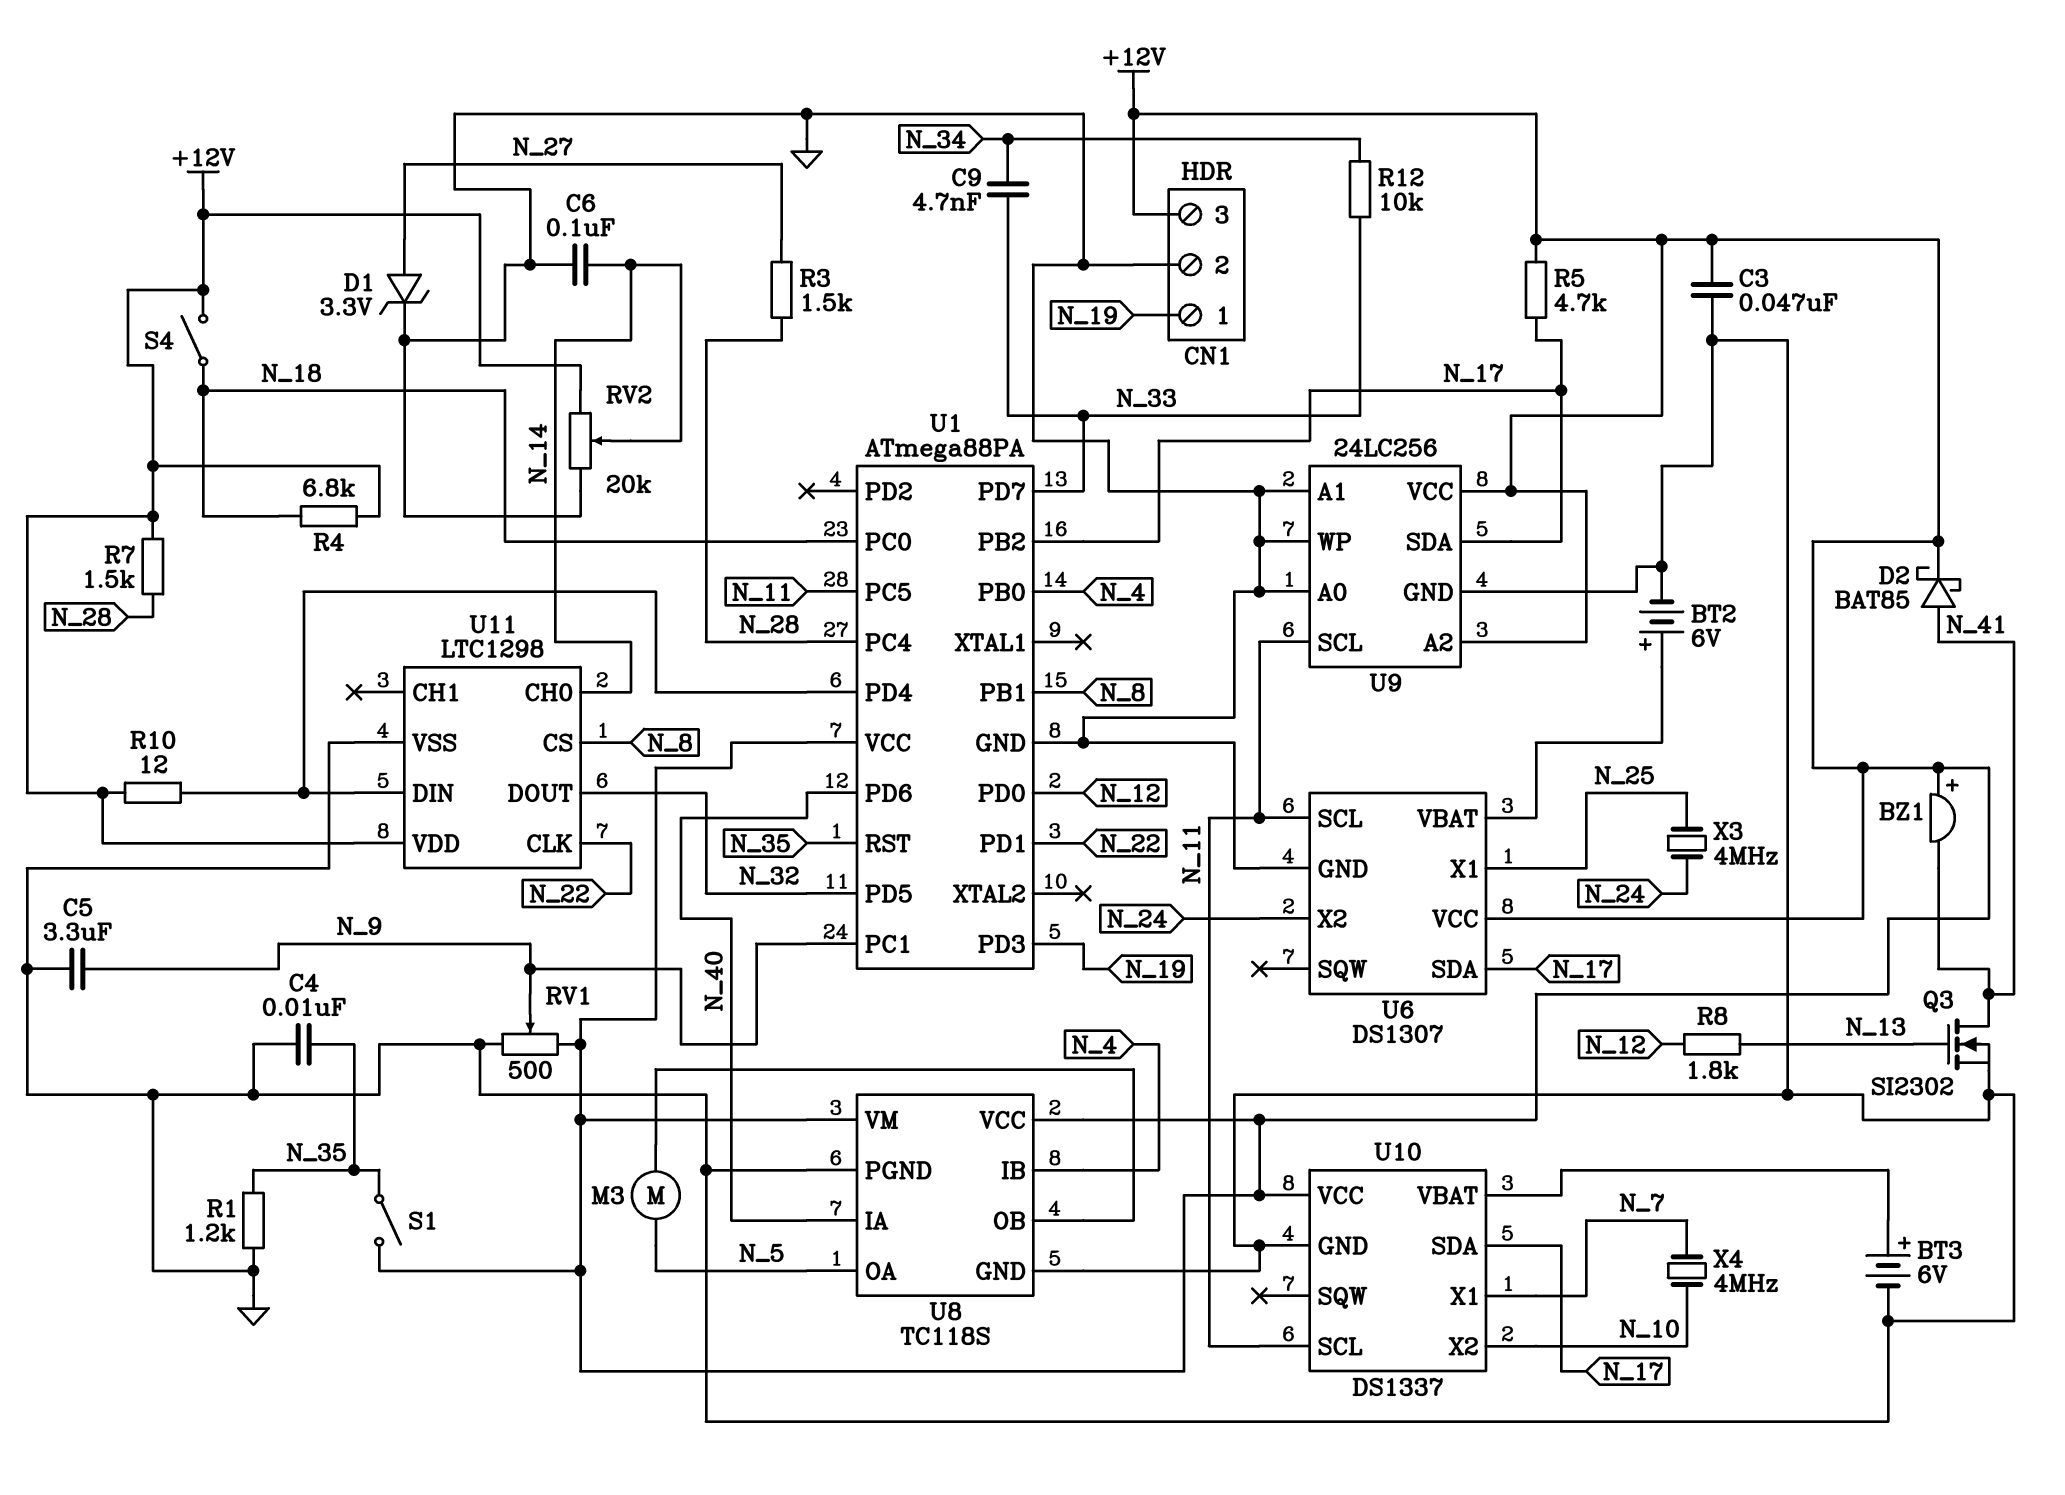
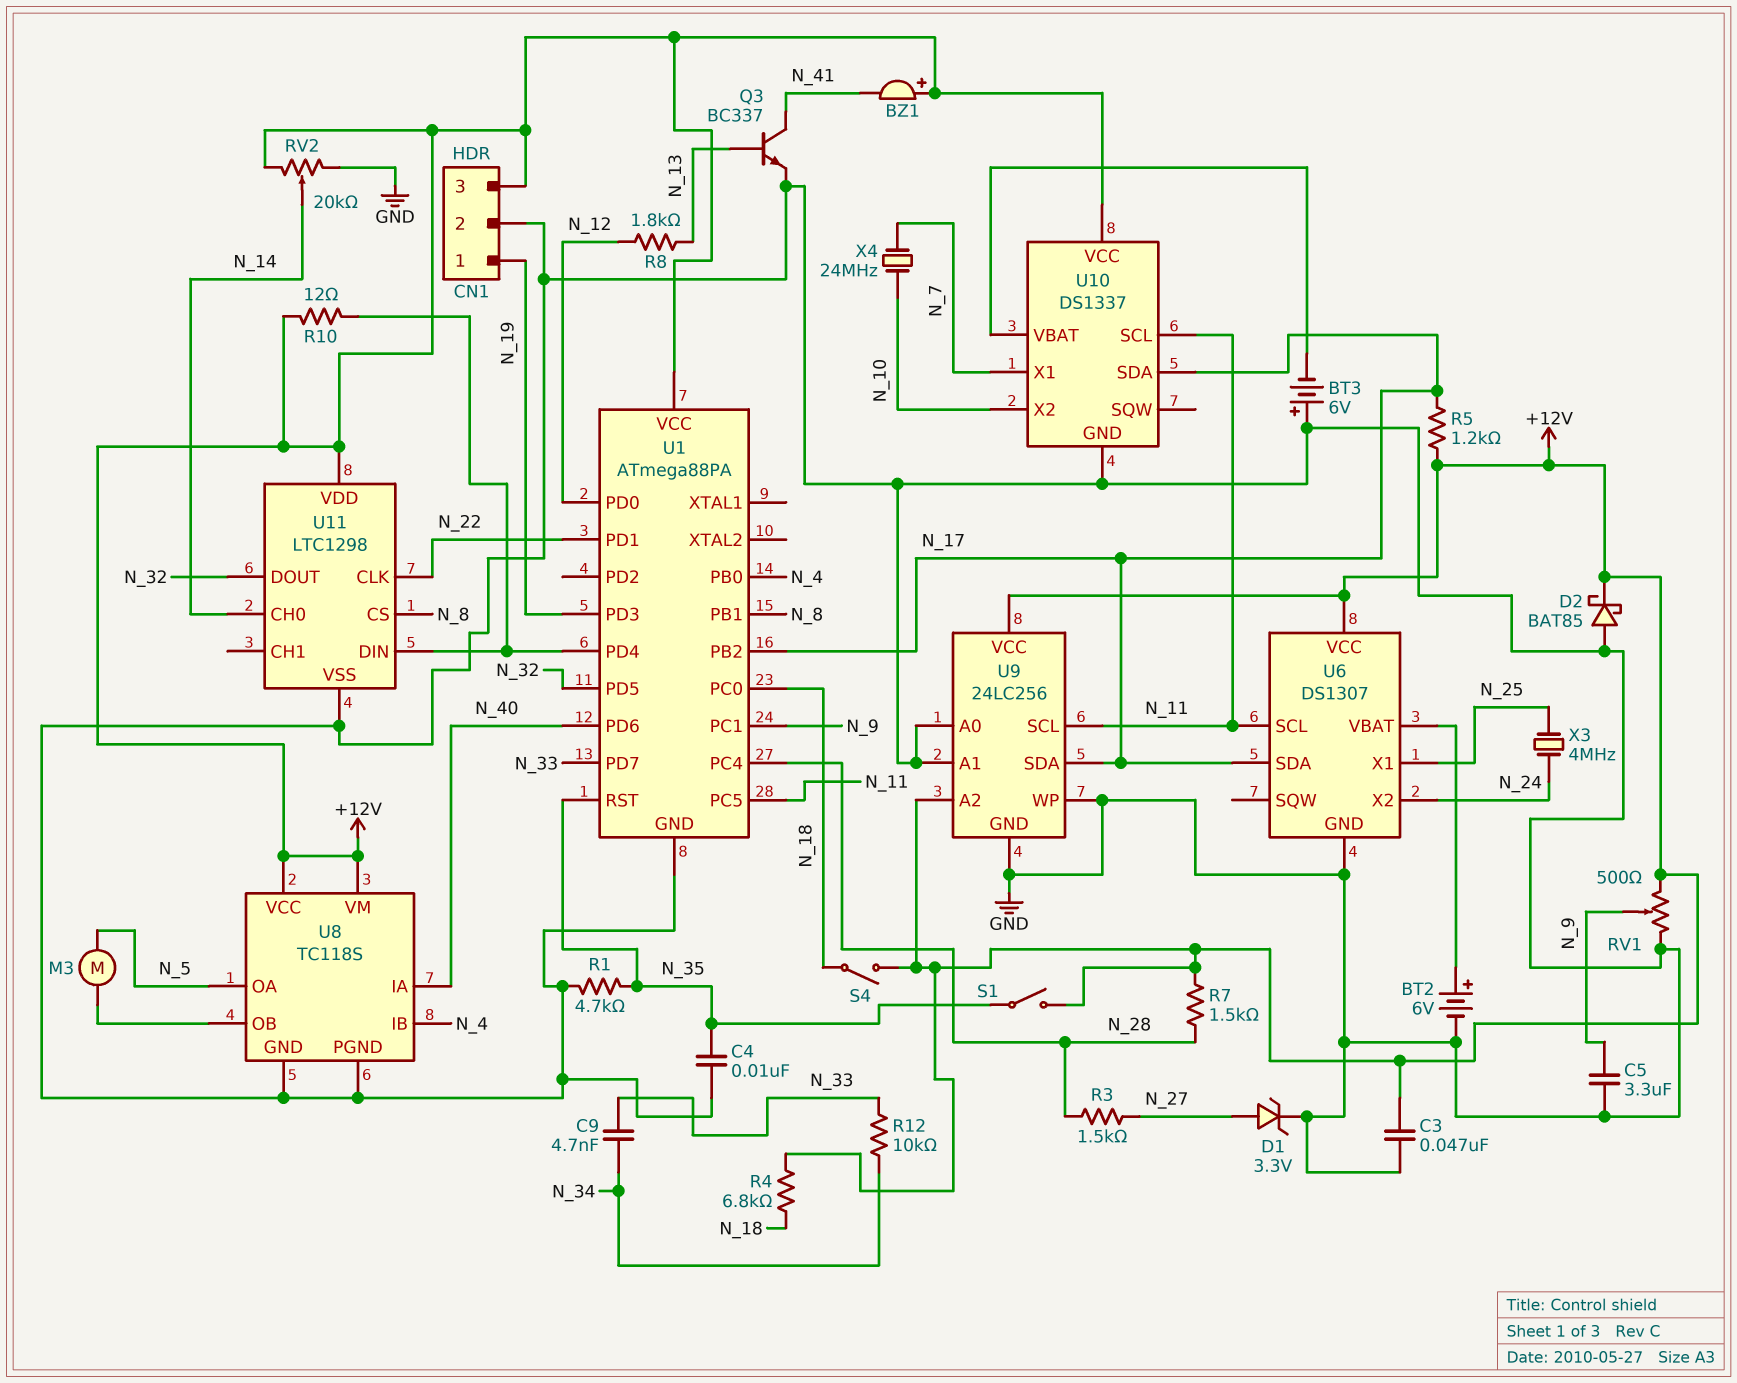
BT3: 6V (plus U10/VBAT, minus GND) -> 6V (plus GND, minus U10/VBAT)
C6: 100nF (GND, N_14) -> none
D2: schottky BAT85 (A N_41, K +12V) -> schottky BAT85 (A GND, K +12V)
Q3: NMOS SI2302 (G N_13, D N_41, S GND) -> NPN BC337 (B N_13, C N_41, E GND)
R1: 1.2k (GND, N_35) -> 4.7k (GND, N_35)
R5: 4.7k (+12V, N_17) -> 1.2k (+12V, N_17)
X4: 4MHz (N_7, N_10) -> 24MHz (N_7, N_10)

